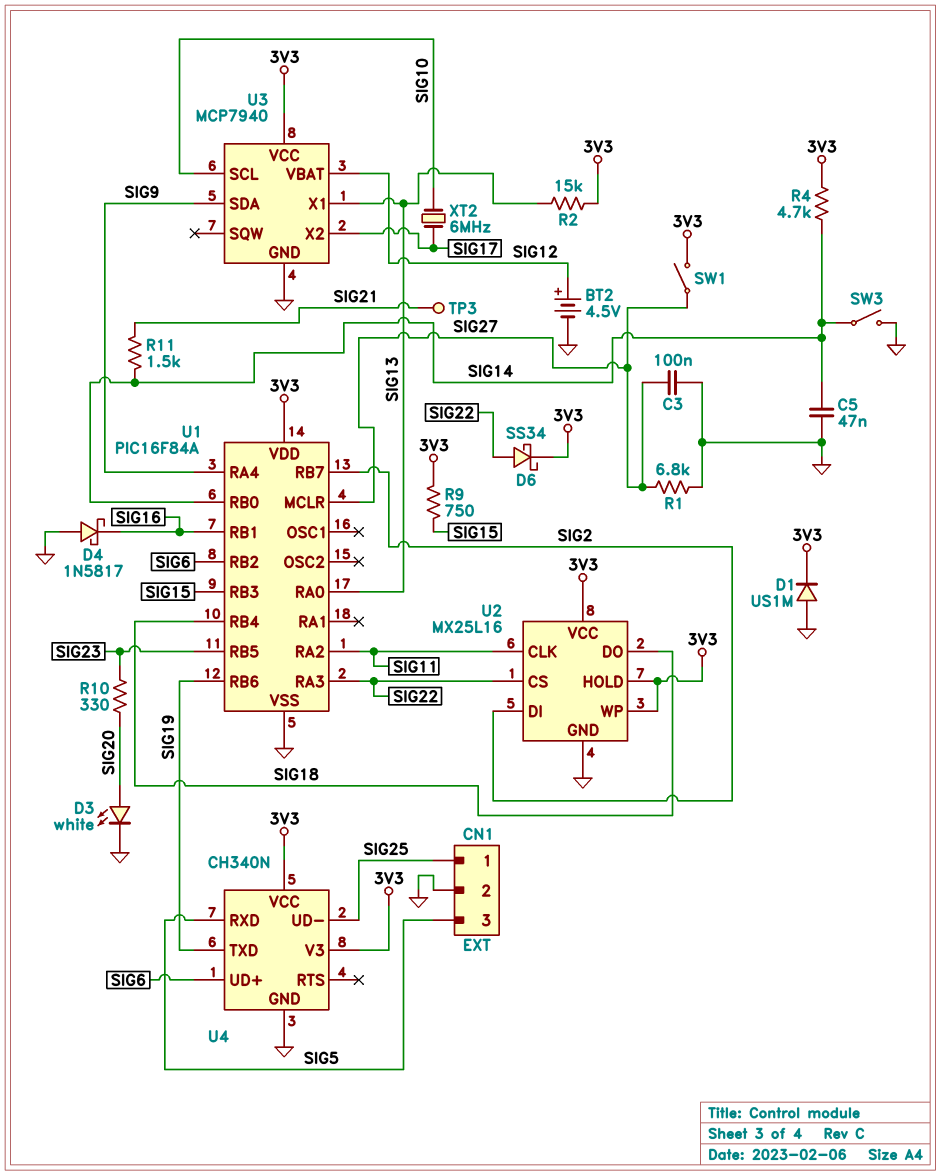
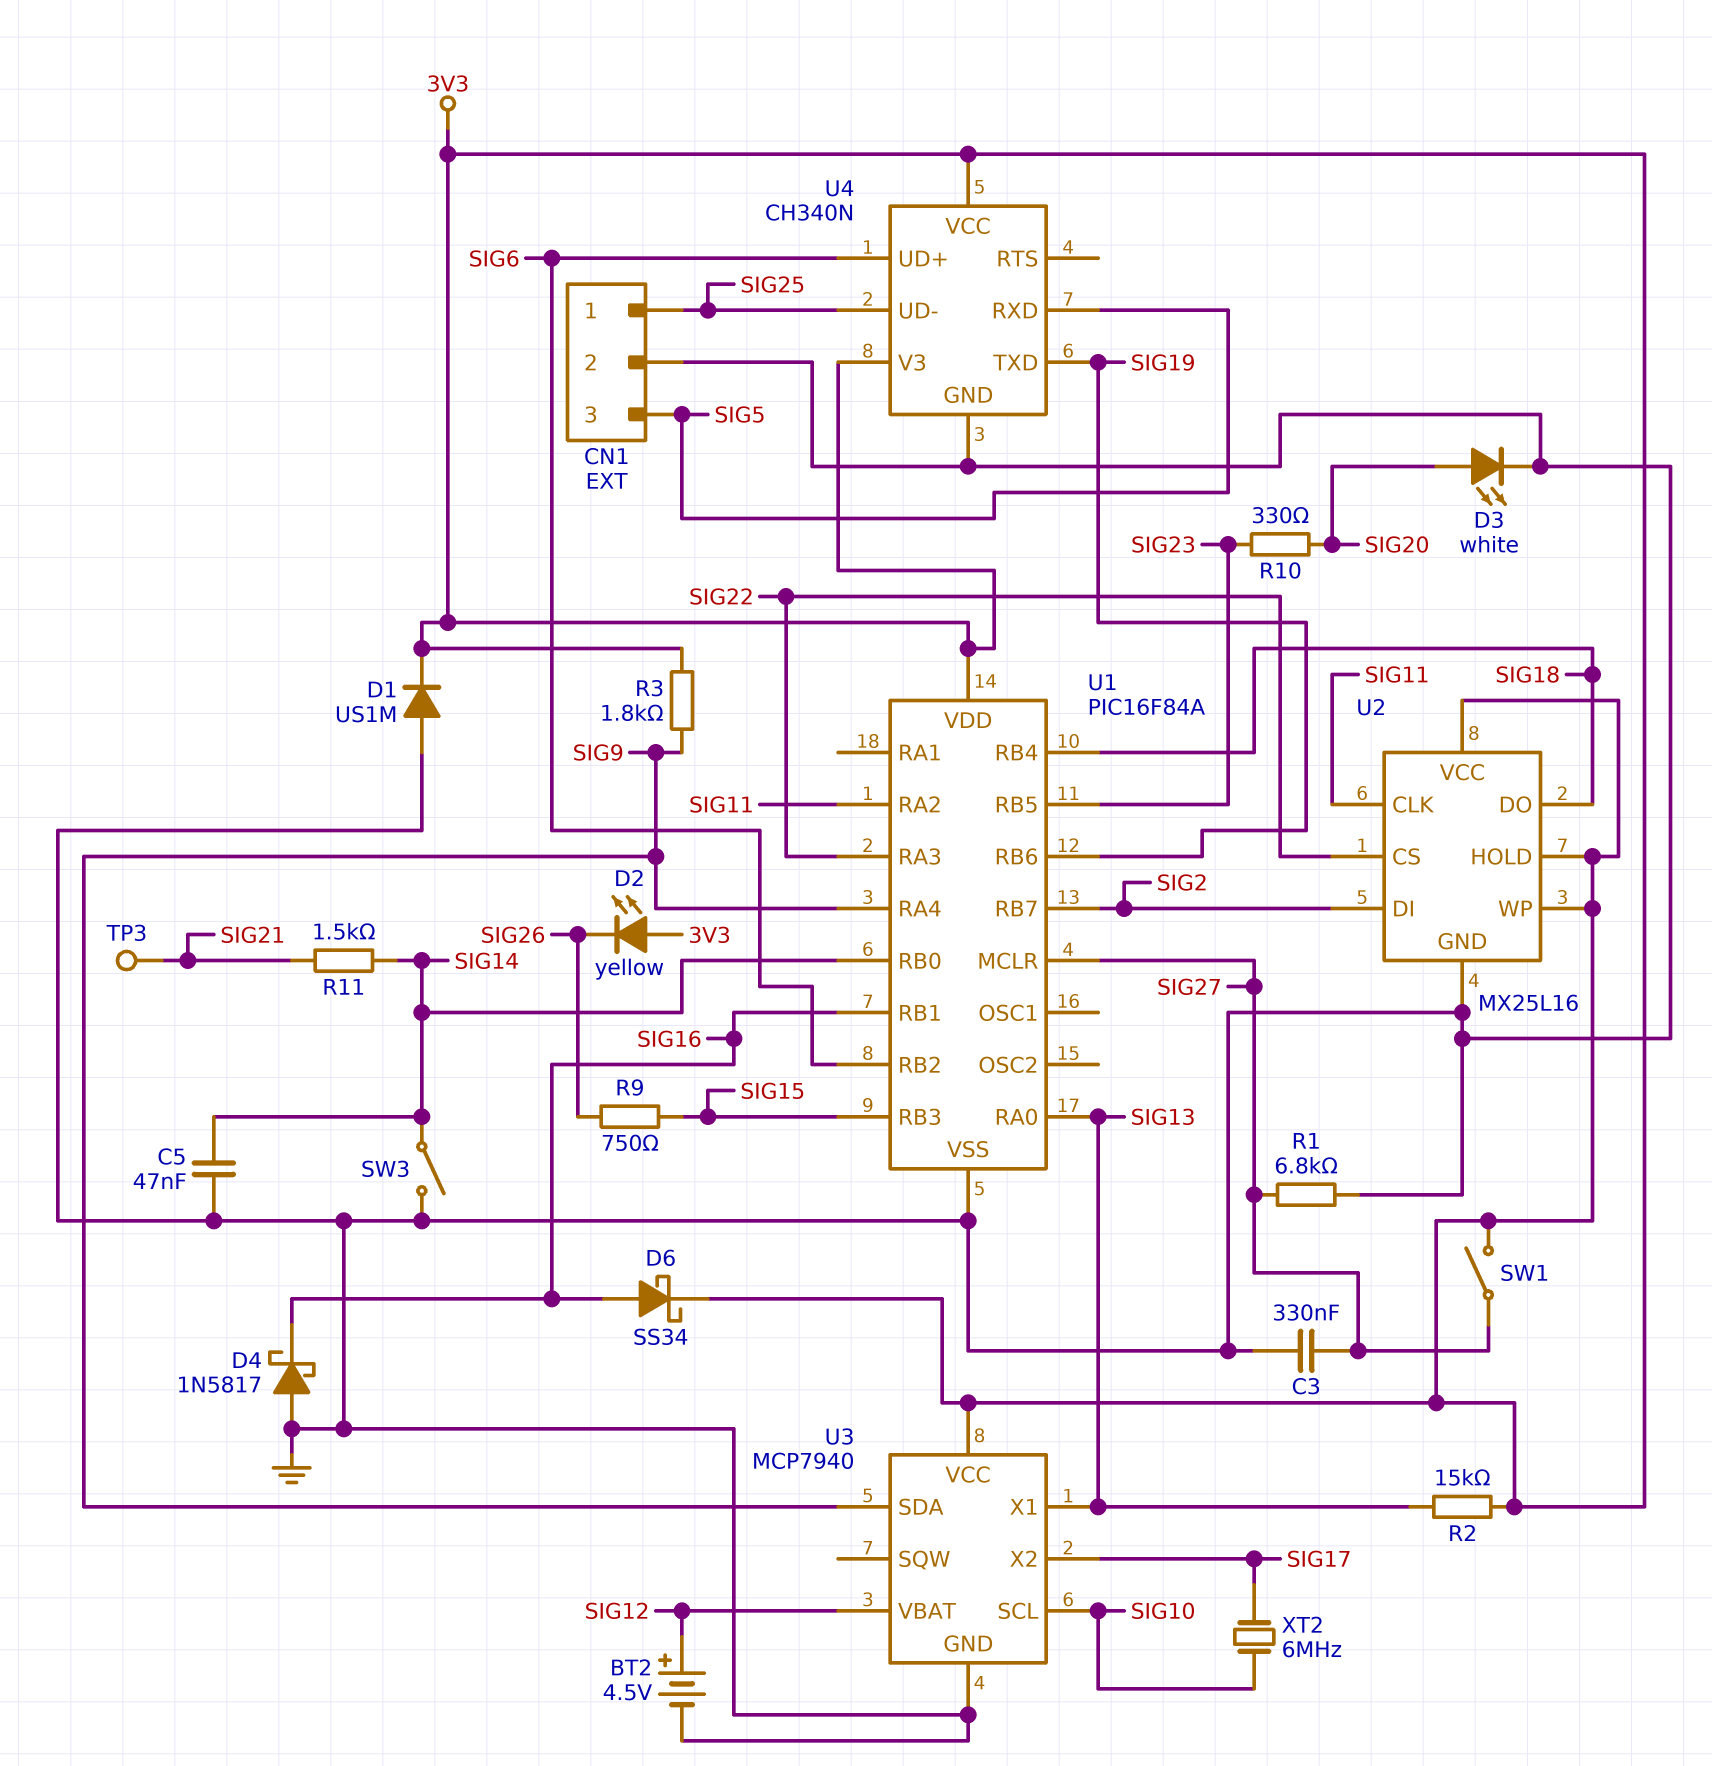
C3: 100nF (GND, SIG27) -> 330nF (GND, SIG27)
D2: none -> LED yellow (A 3V3, K SIG26)
D6: schottky SS34 (A SIG22, K 3V3) -> schottky SS34 (A SIG16, K 3V3)
R3: none -> 1.8k (3V3, SIG9)
R4: 4.7k (3V3, SIG14) -> none
R9: 750 (3V3, SIG15) -> 750 (SIG15, SIG26)

